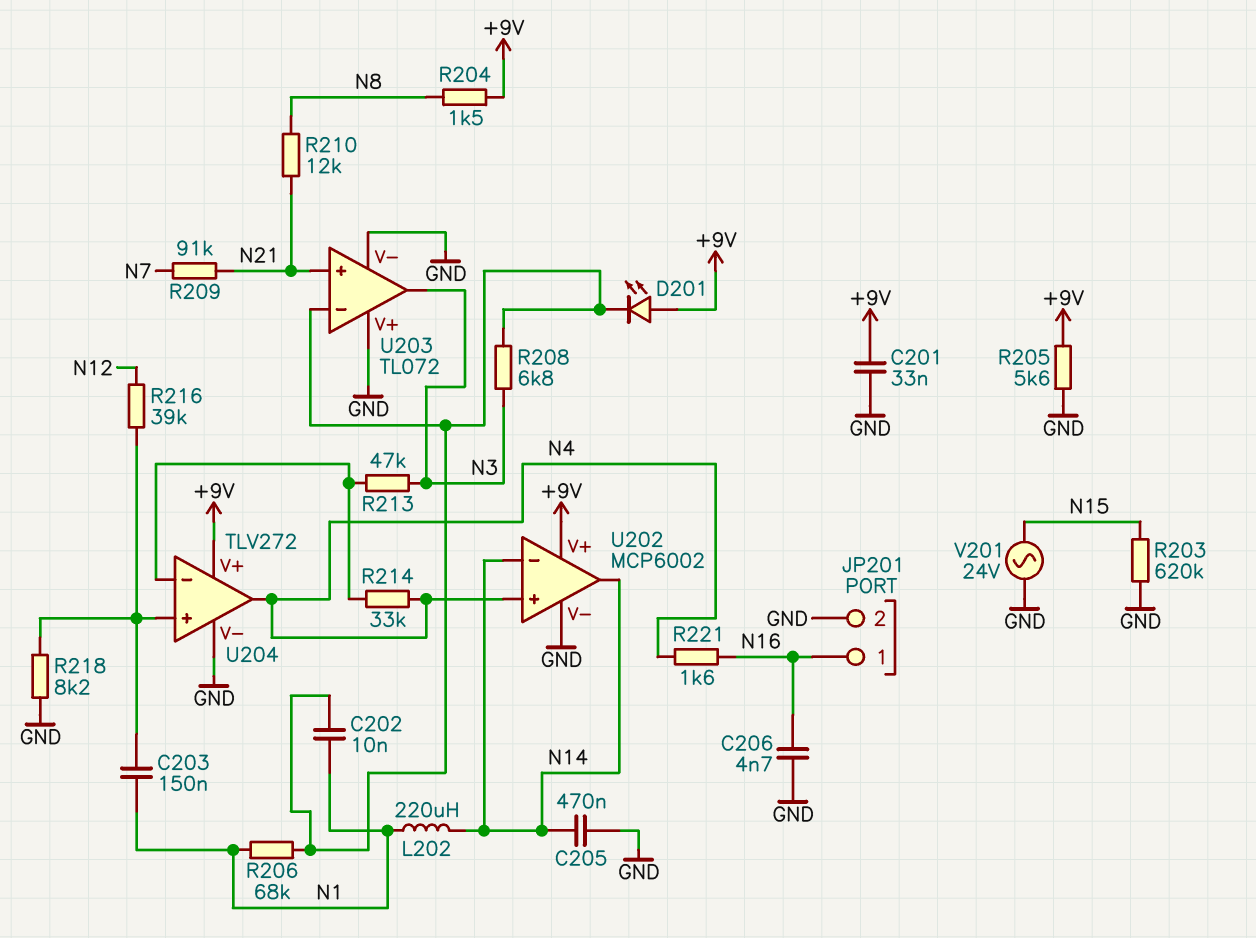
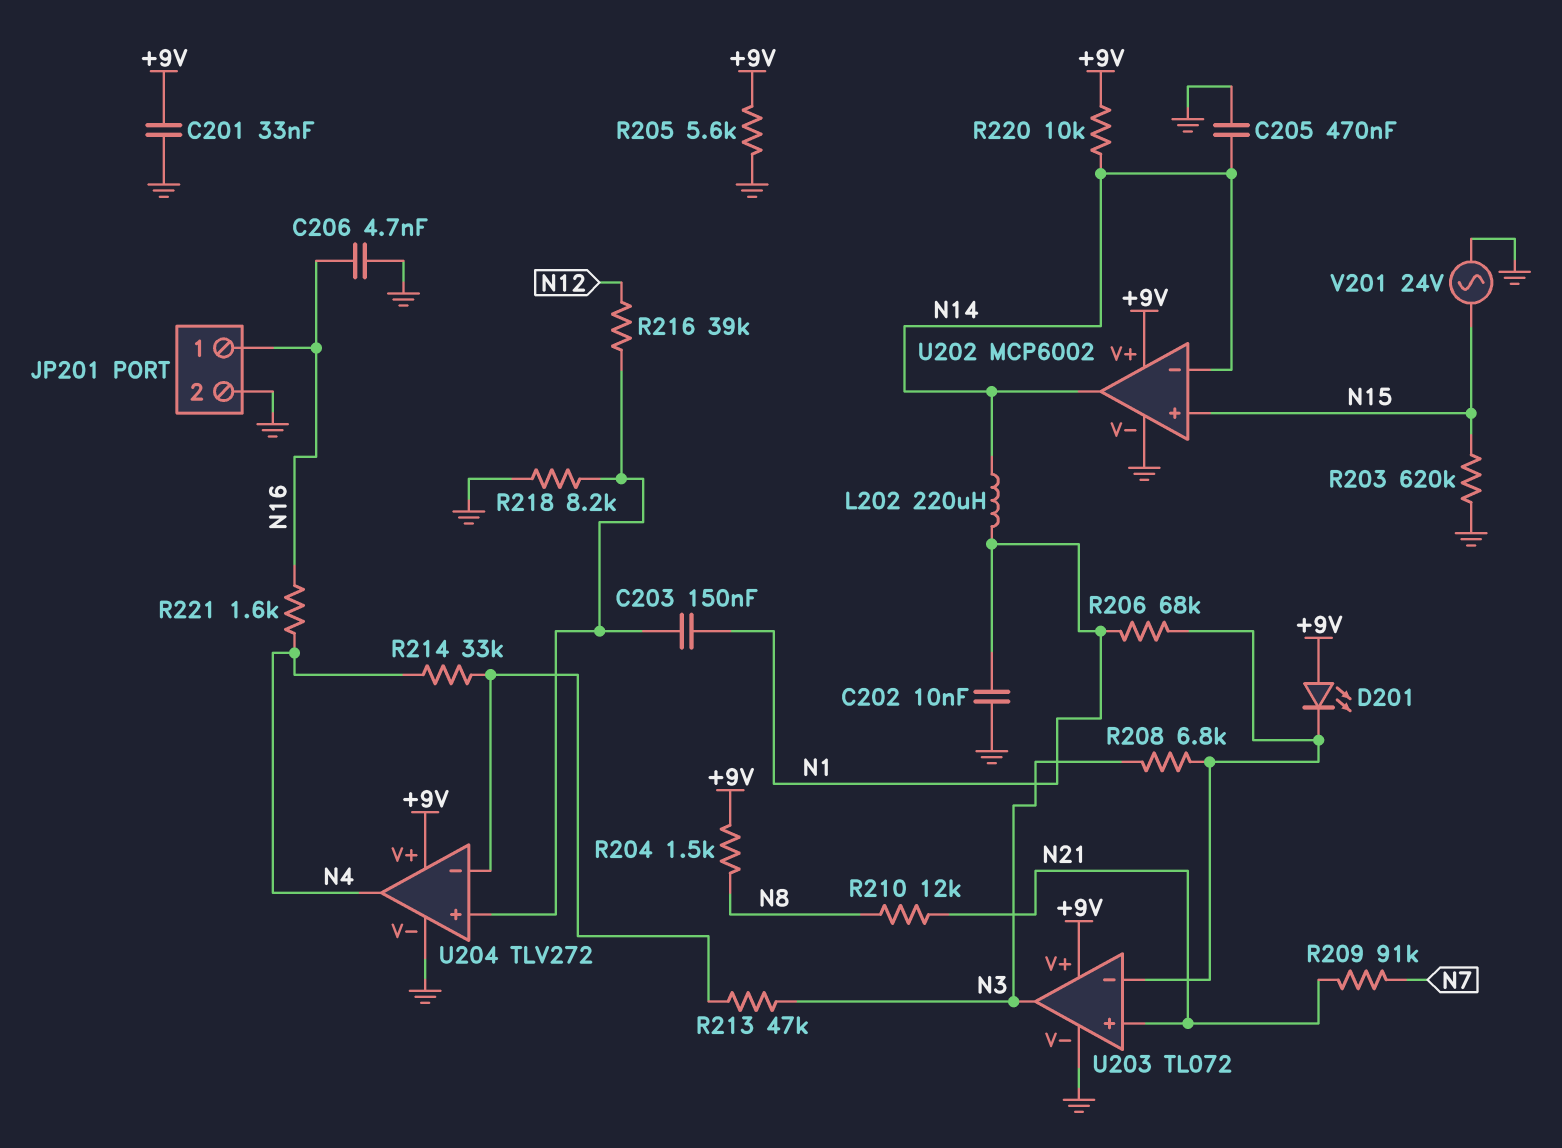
C202: 10nF (N1, U203/in-) -> 10nF (GND, N1)
R220: none -> 10k (+9V, N14)
U202 pin in+: N4 -> N15
U203 pin V+: GND -> +9V

